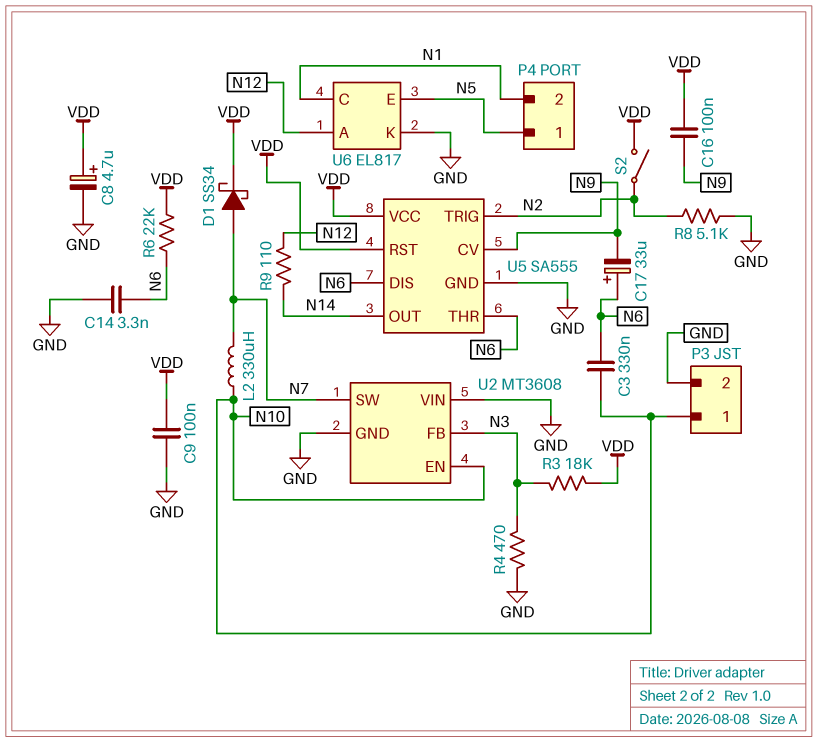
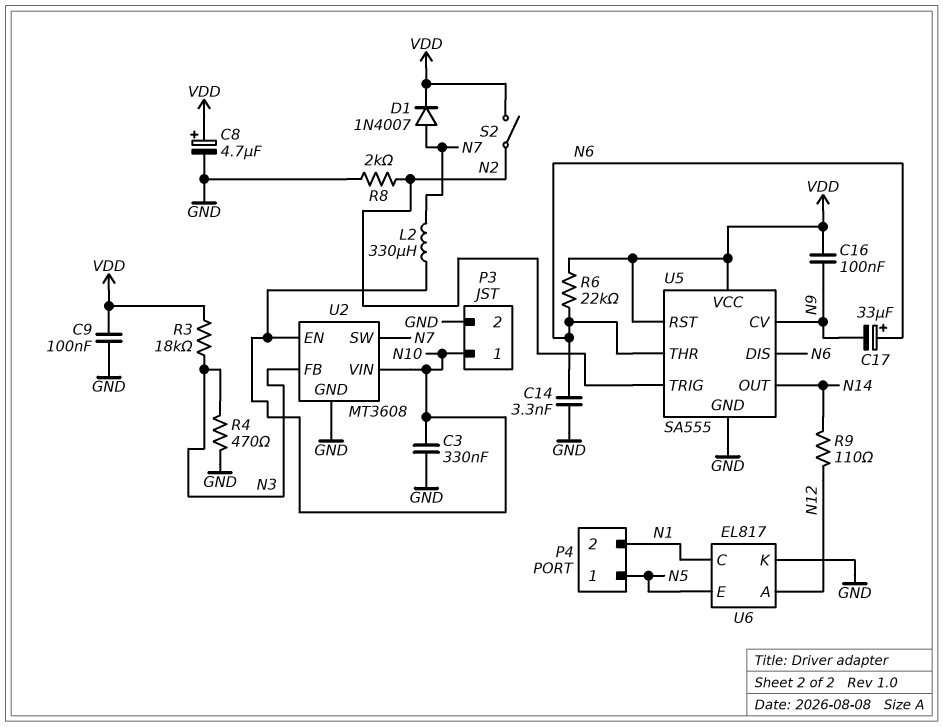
C3: 330nF (N6, N10) -> 330nF (GND, N10)
D1: schottky SS34 (A N7, K VDD) -> diode 1N4007 (A N7, K VDD)
R8: 5.1k (GND, N2) -> 2k (GND, N2)
U2 pin VIN: GND -> N10

